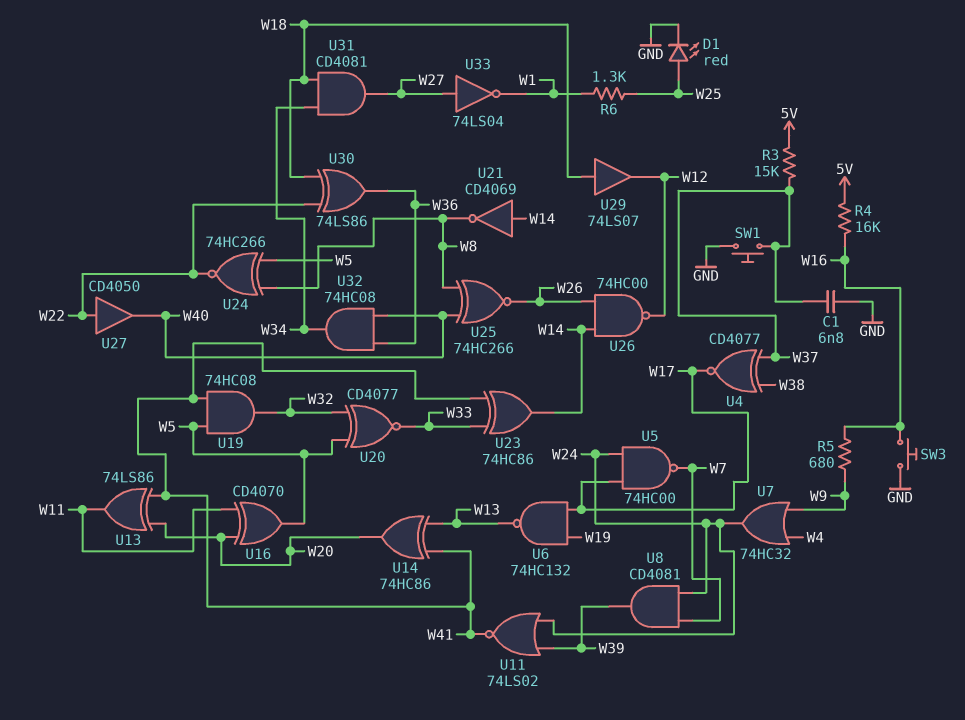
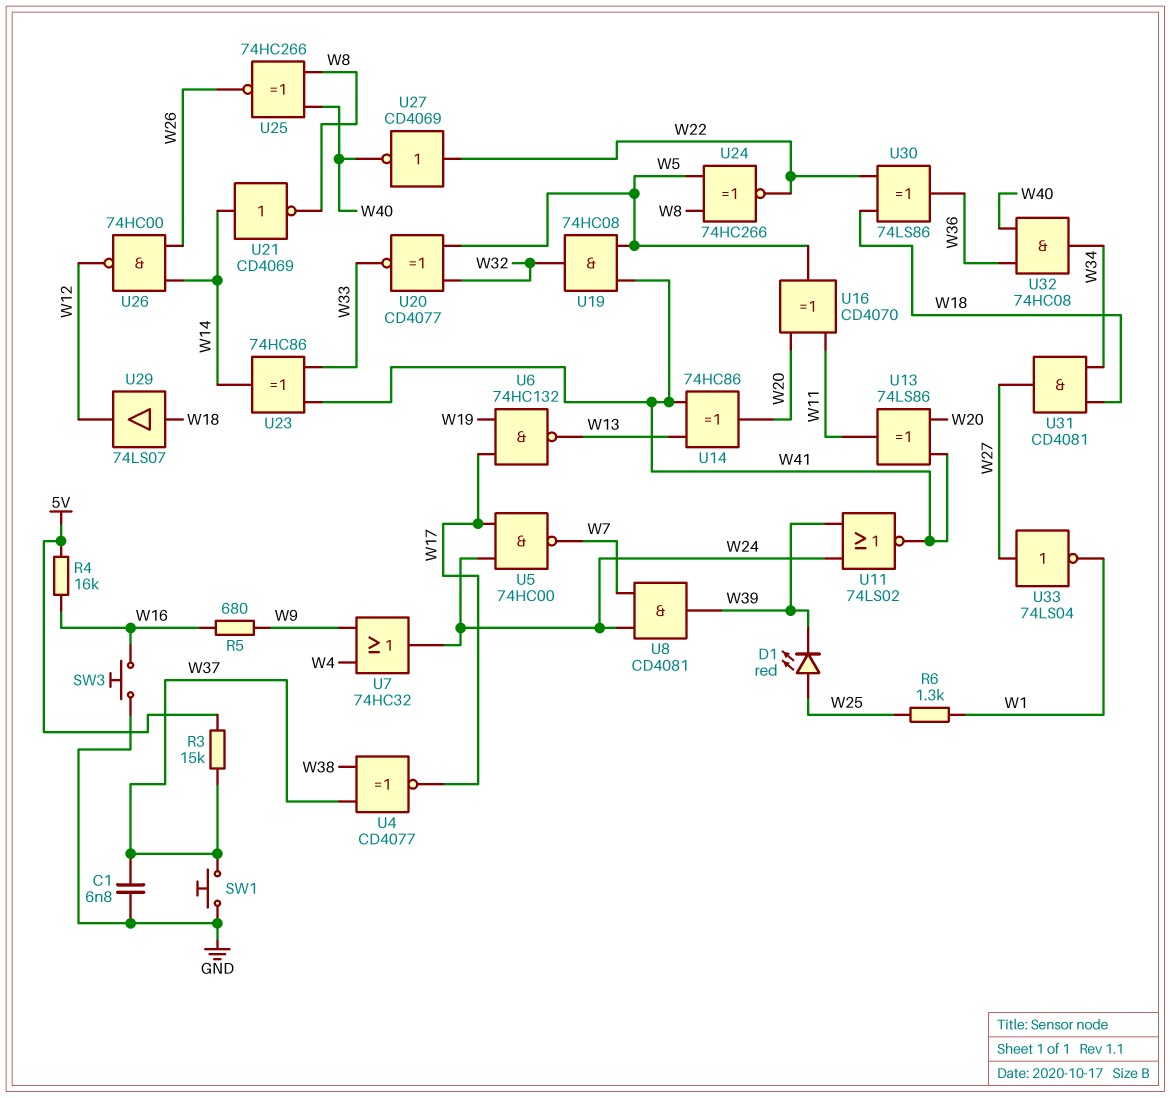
D1: LED red (A W25, K GND) -> LED red (A W25, K W39)
U27: buffer CD4050 (in W22, out W40) -> NOT CD4069 (in W22, out W40)

